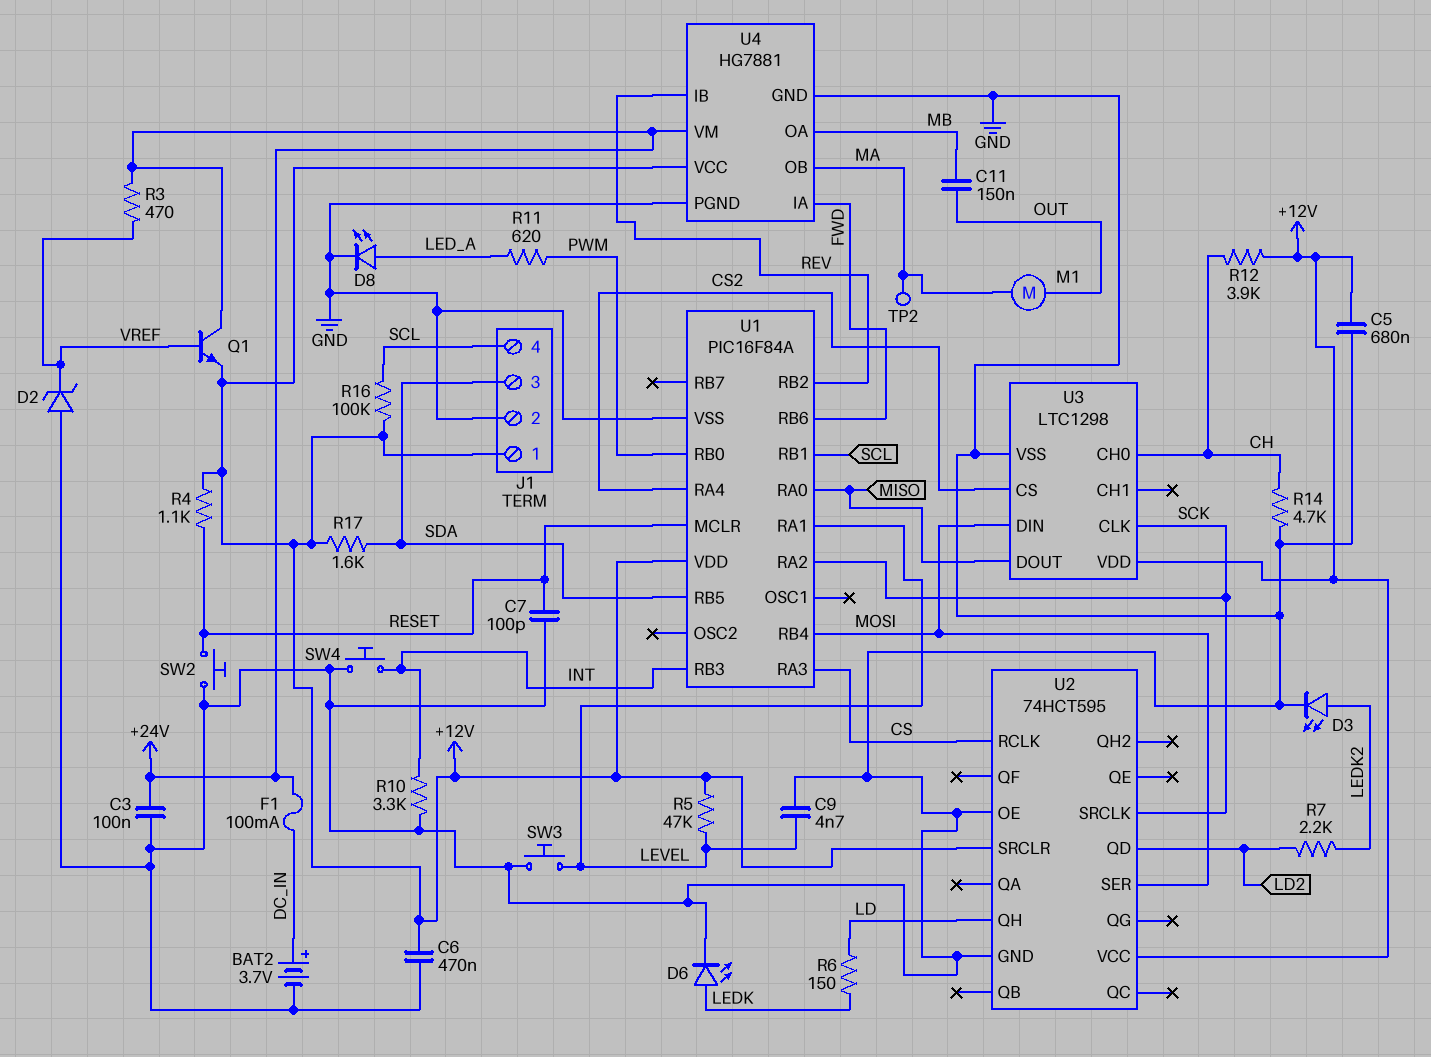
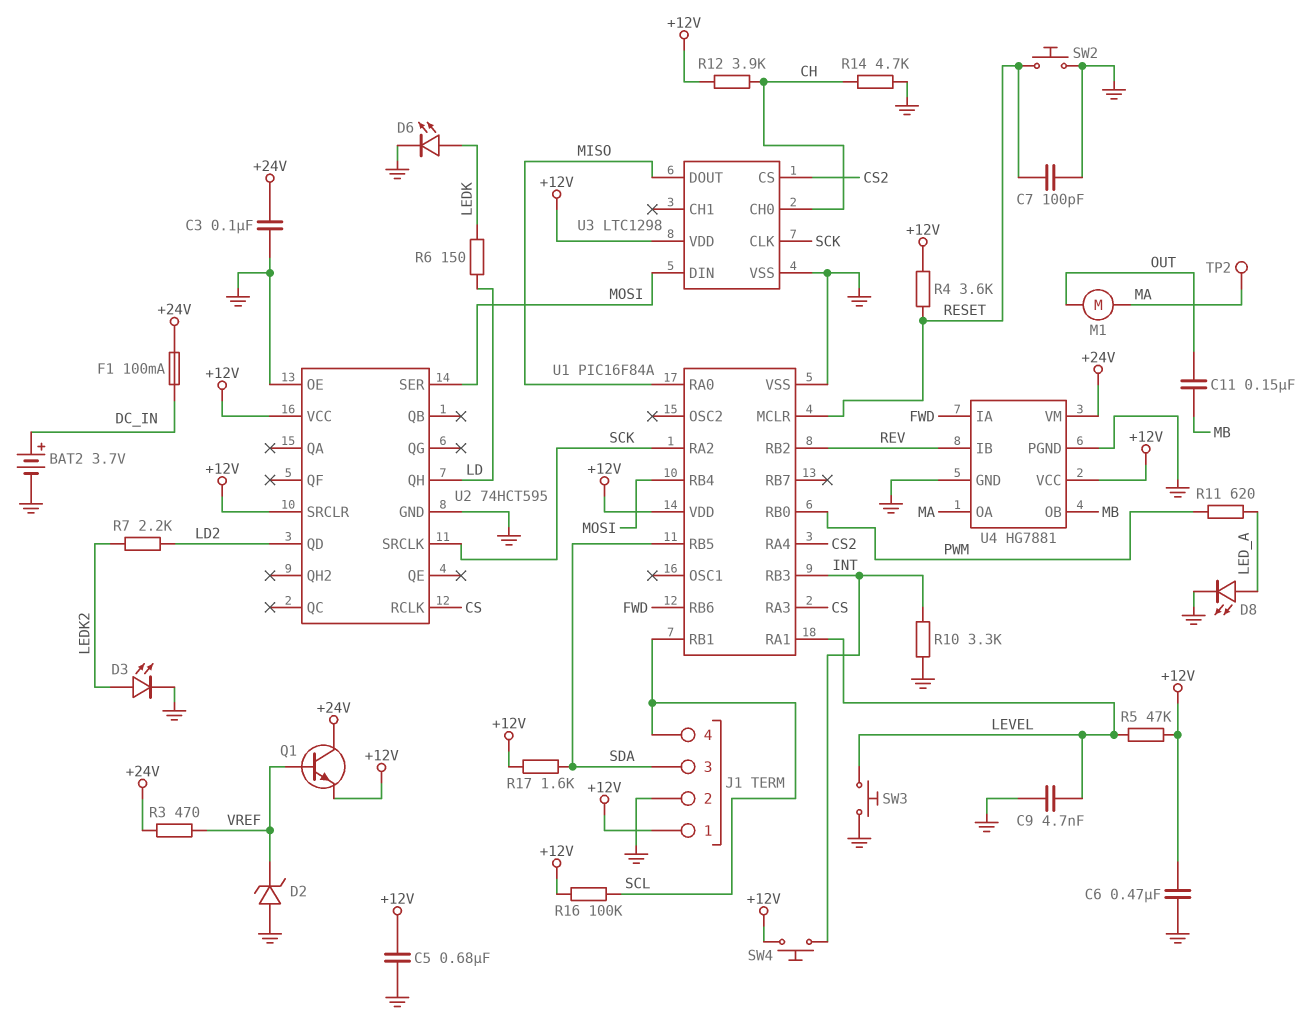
R4: 1.1k (+12V, RESET) -> 3.6k (+12V, RESET)
SW4: button (GND, INT) -> button (+12V, INT)
U4 pin OA: MB -> MA
U4 pin OB: MA -> MB

